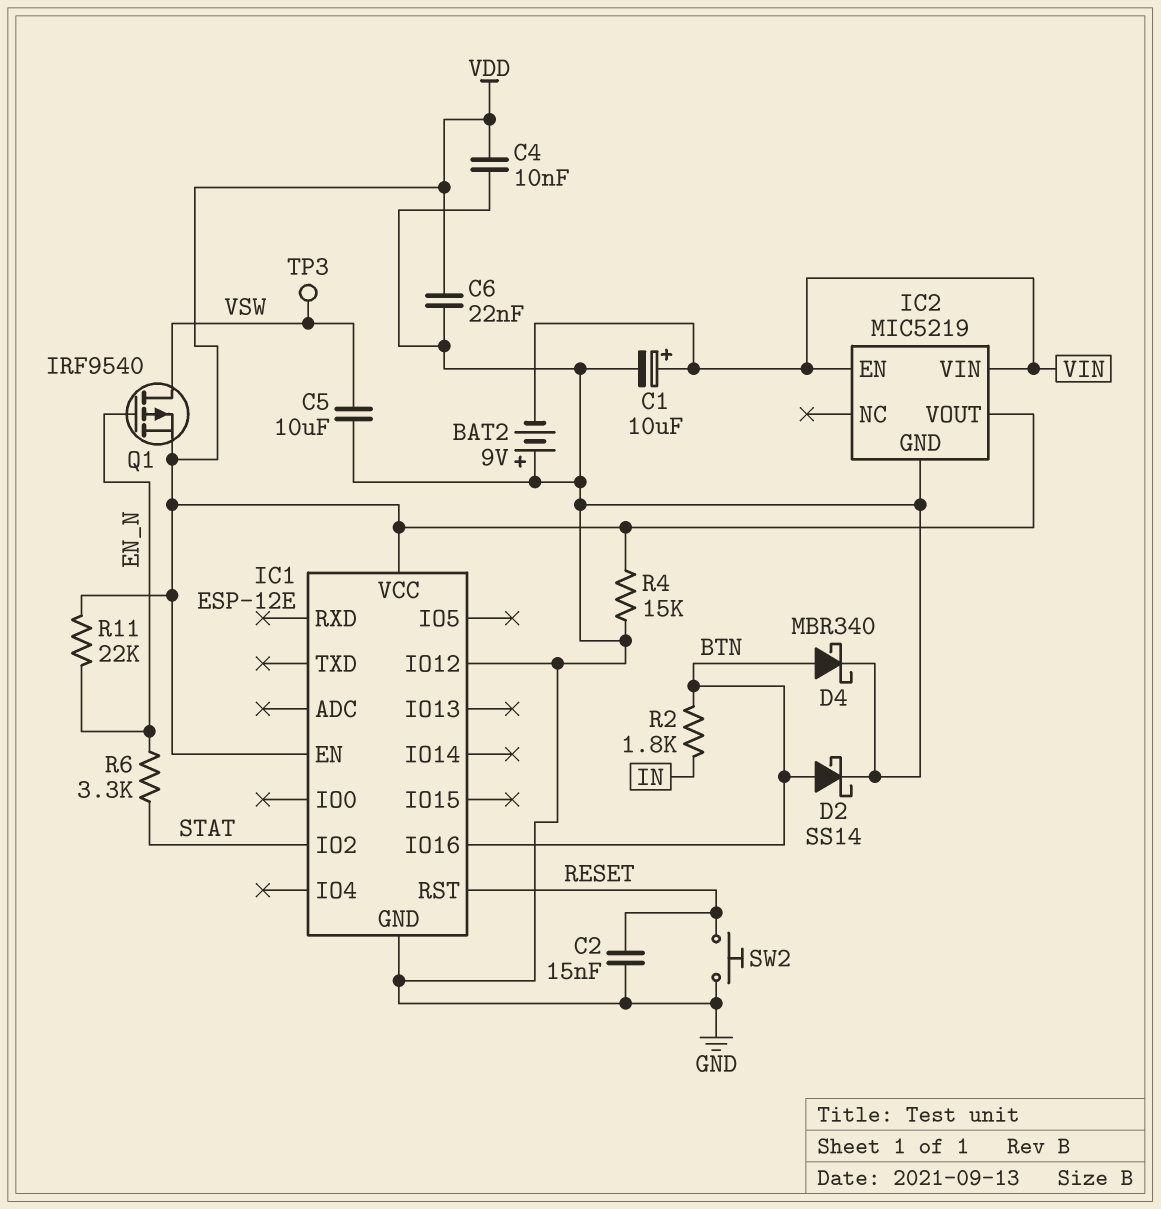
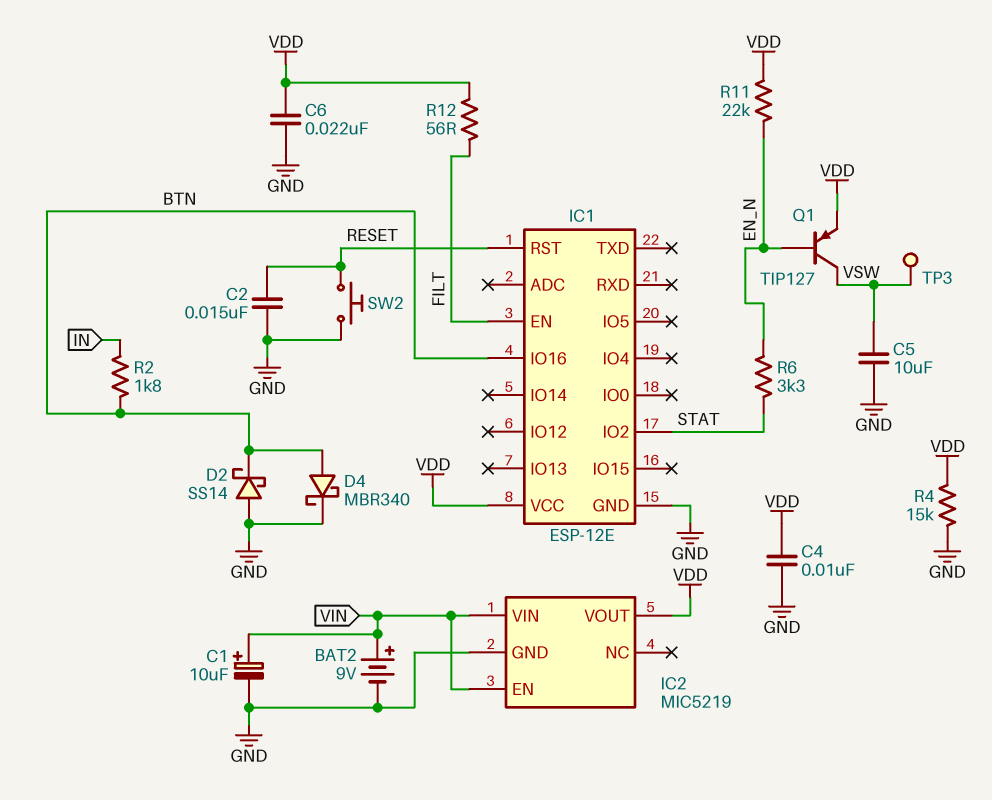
BAT2: 9V (plus GND, minus VIN) -> 9V (plus VIN, minus GND)
D2: schottky SS14 (A BTN, K GND) -> schottky SS14 (A GND, K BTN)
IC1 pin EN: VDD -> FILT
IC1 pin IO12: GND -> none
Q1: PMOS IRF9540 (G EN_N, D VSW, S VDD) -> PNP TIP127 (B EN_N, C VSW, E VDD)
R12: none -> 56 (FILT, VDD)

